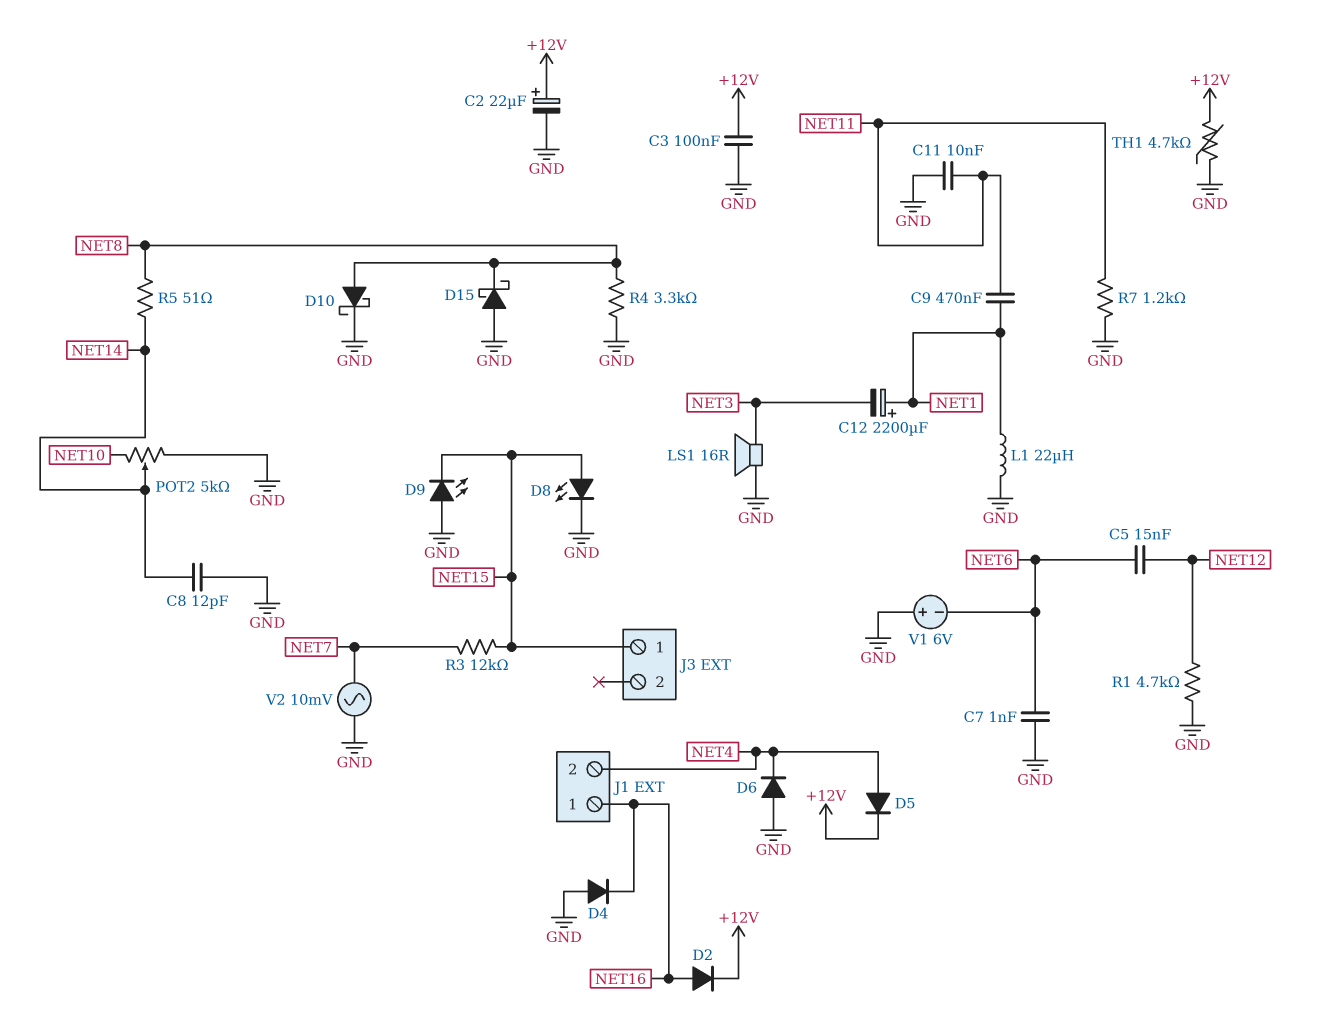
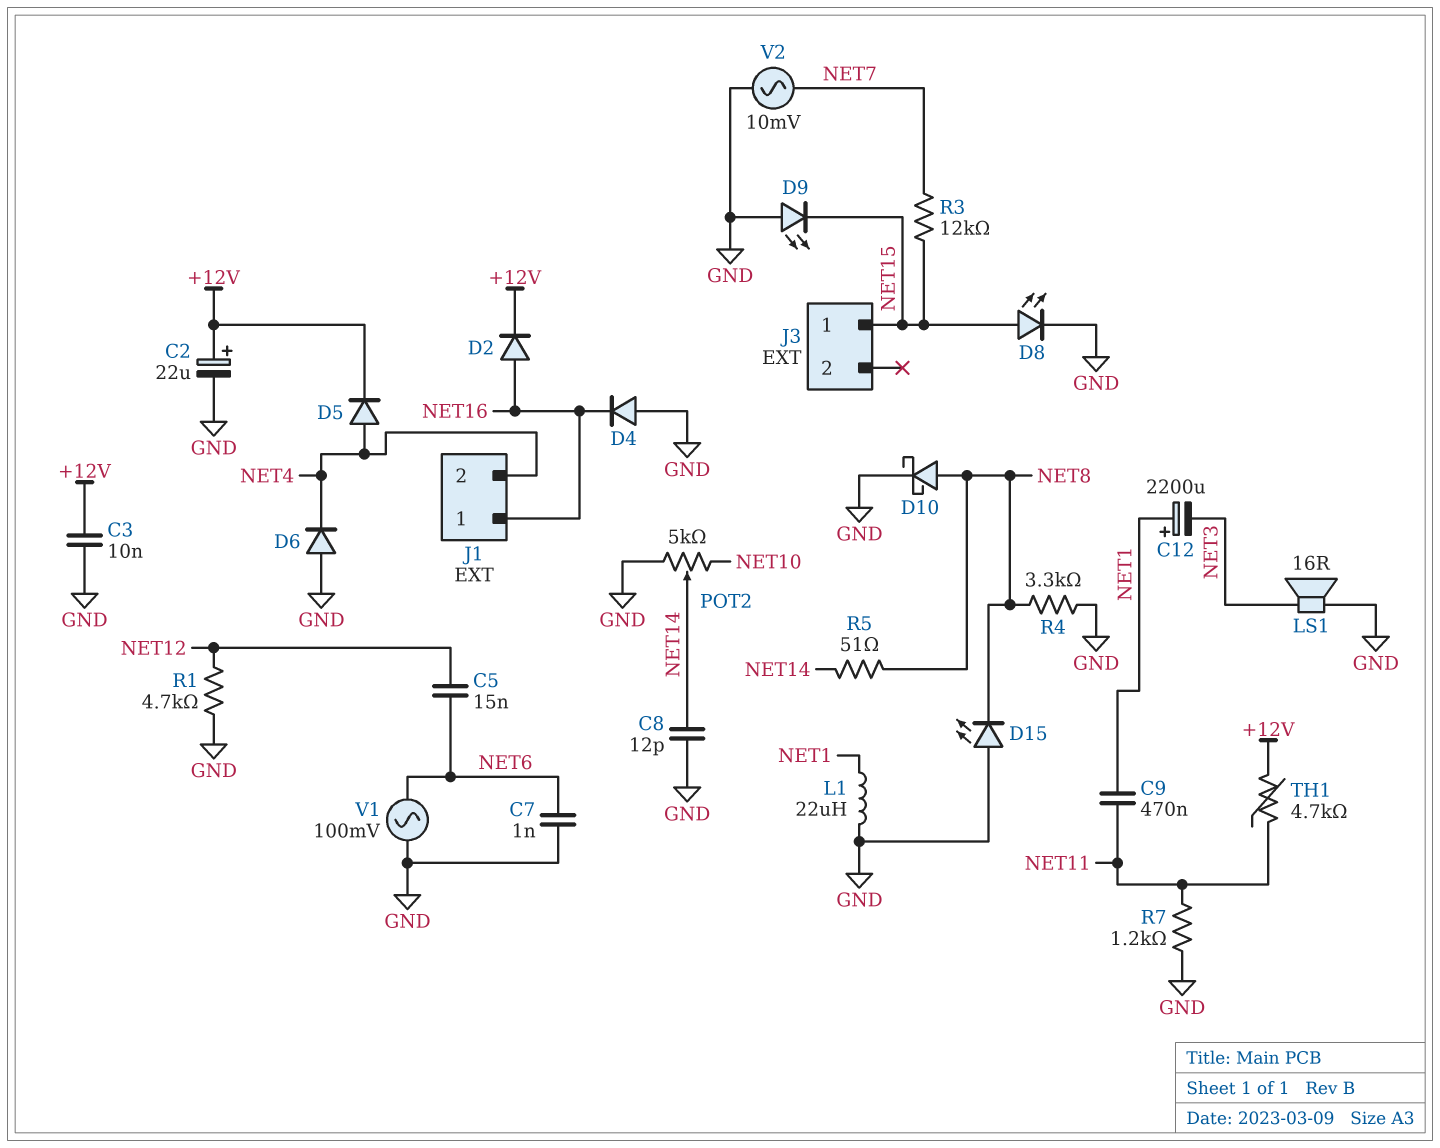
C3: 100nF (+12V, GND) -> 10nF (+12V, GND)
C11: 10nF (GND, NET11) -> none
D15: schottky (A GND, K NET8) -> LED (A GND, K NET8)
TH1: 4.7k (+12V, GND) -> 4.7k (+12V, NET11)
V1: 6V (plus GND, minus NET6) -> AC 100mV (GND, NET6)

